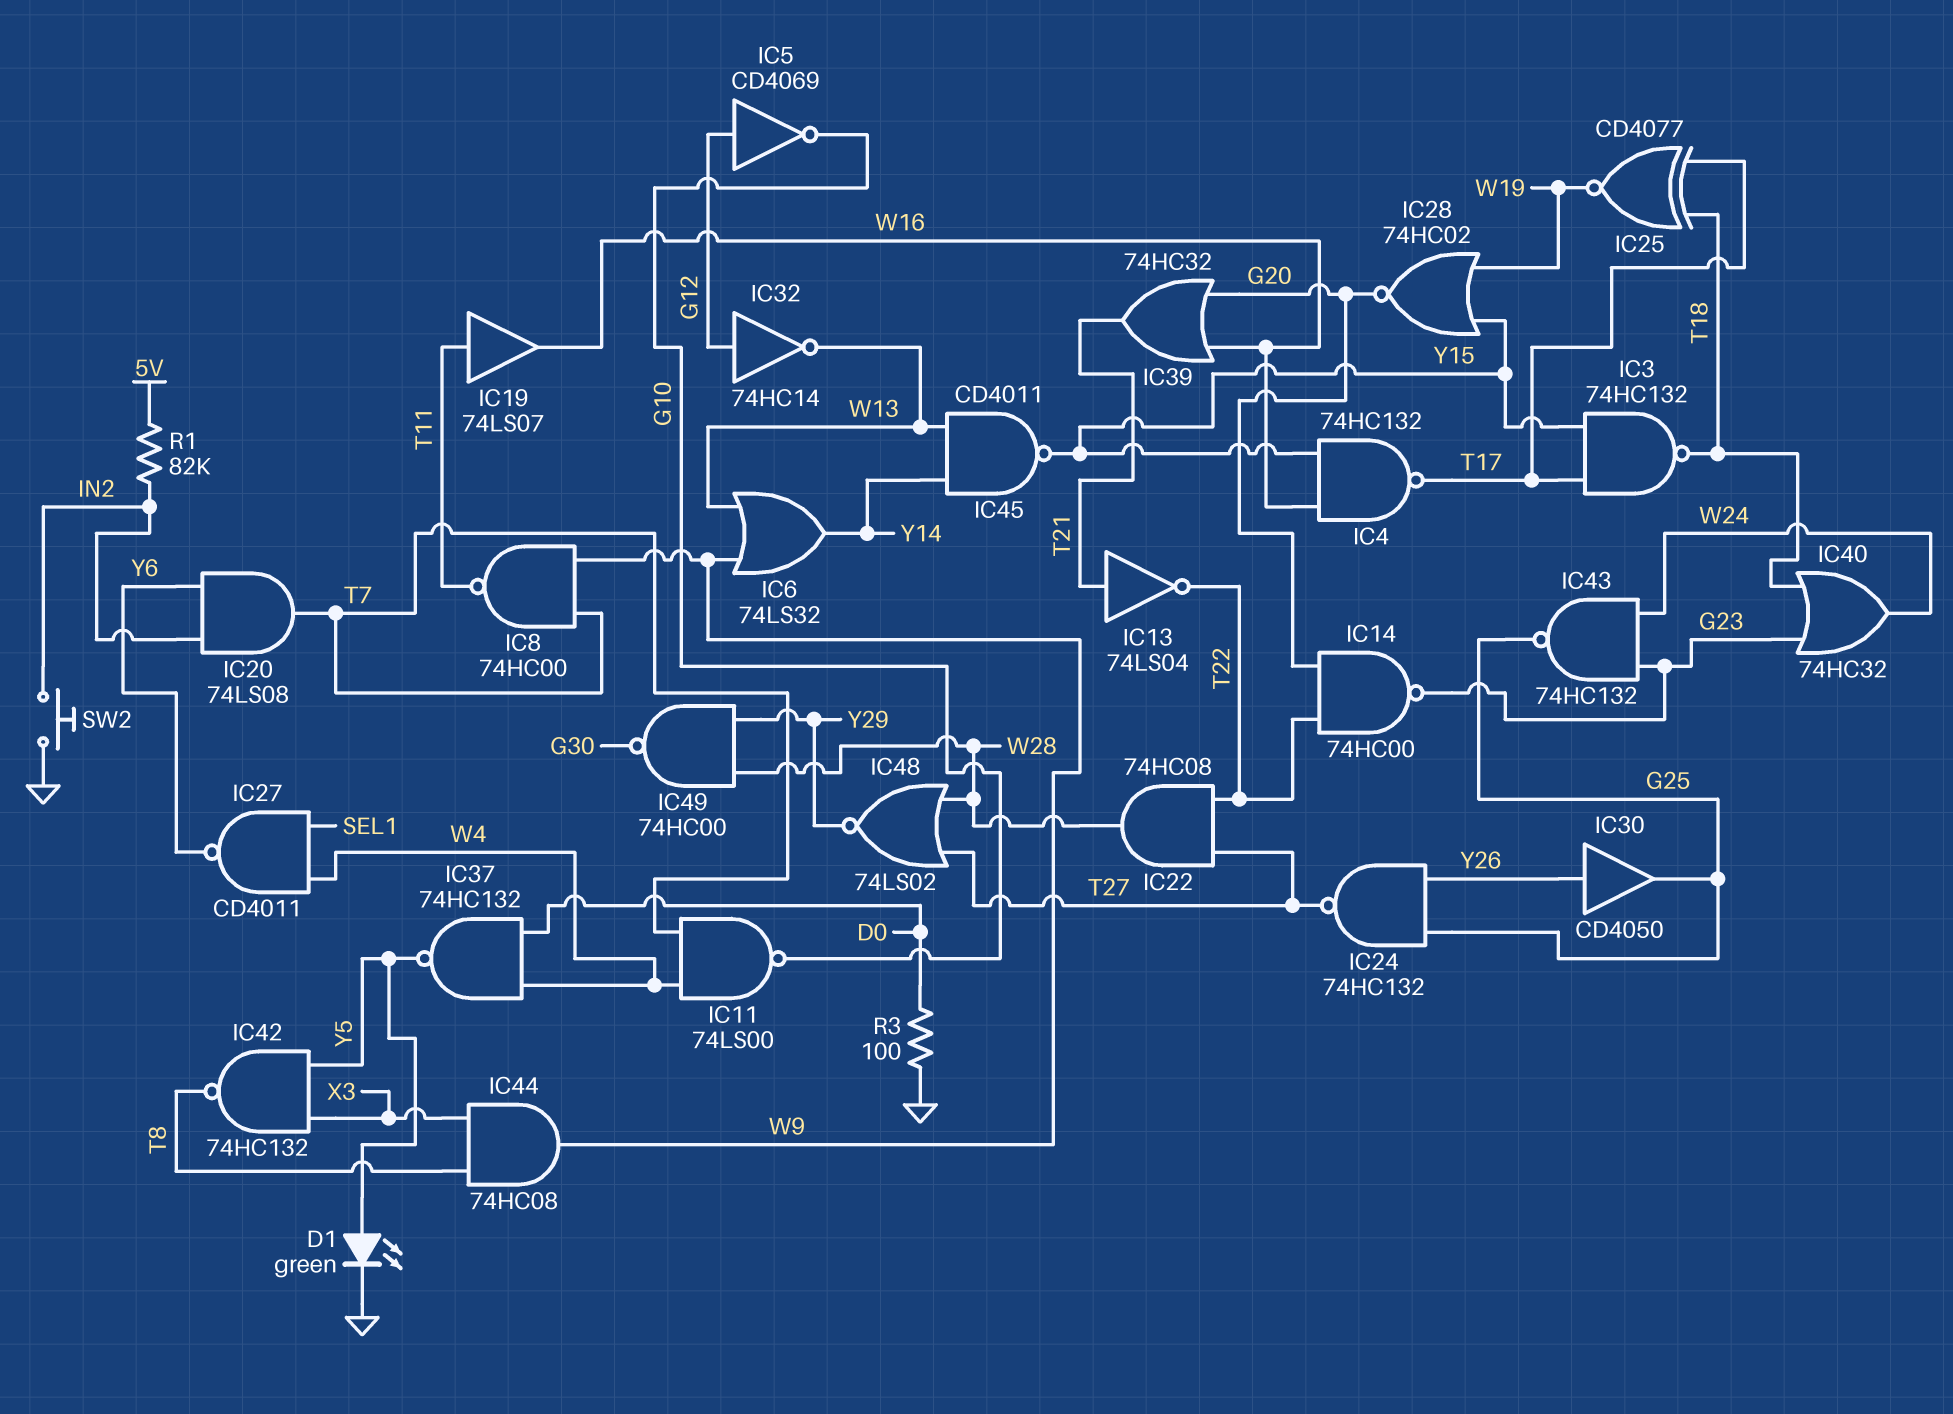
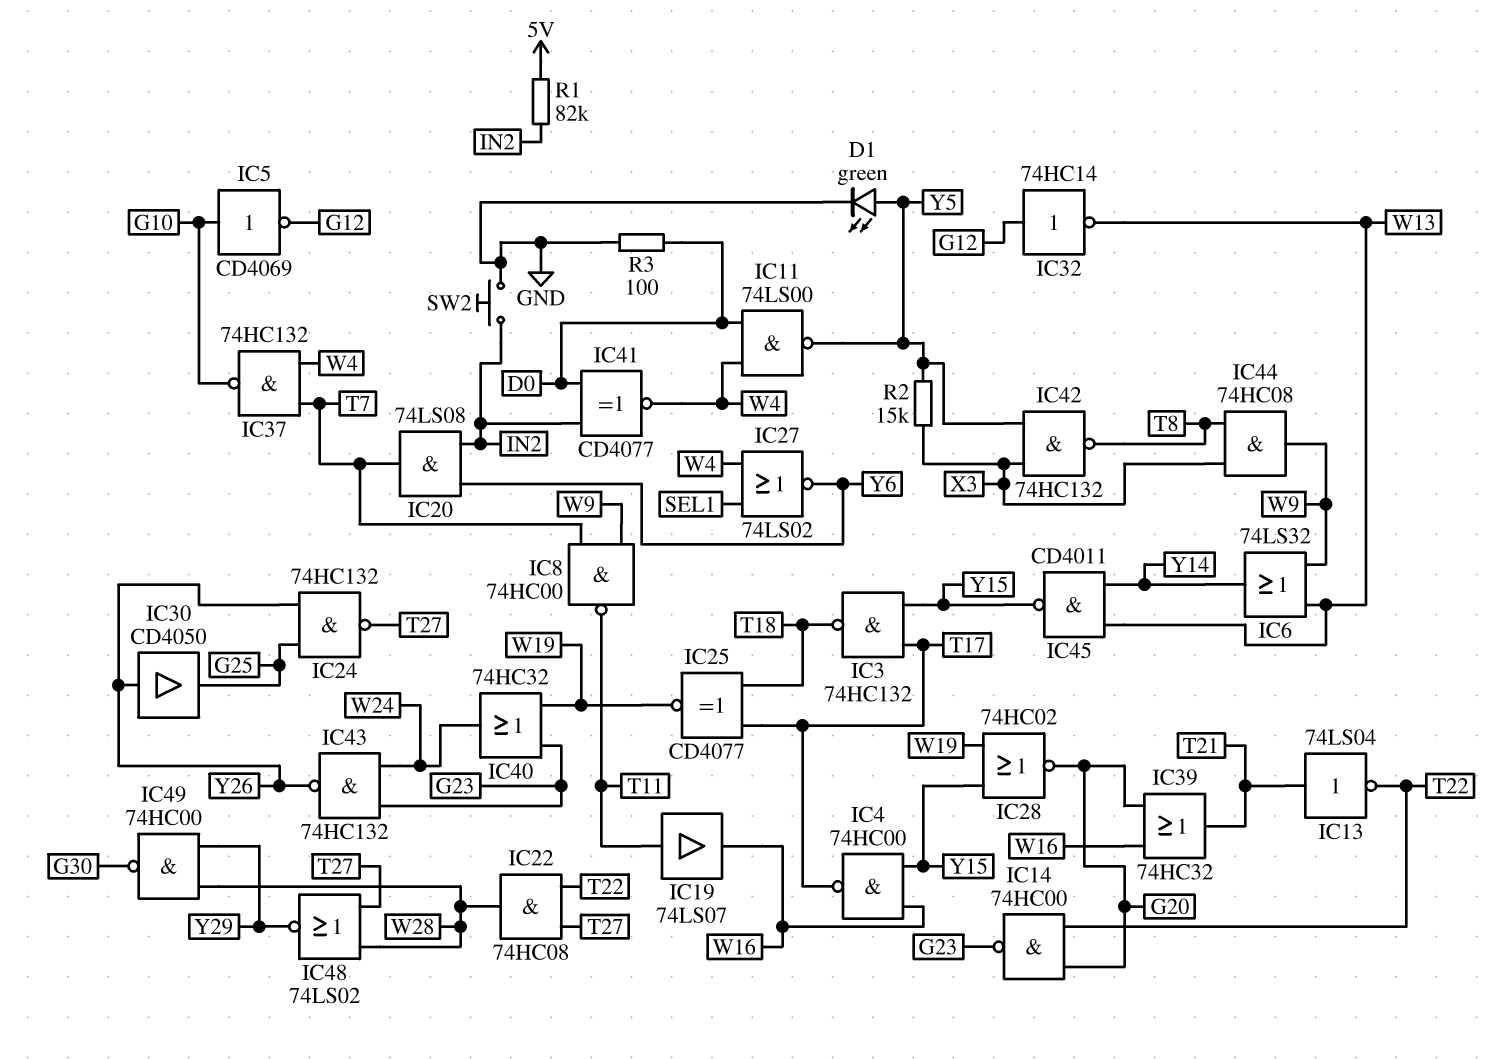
IC4: NAND 74HC132 (in W16, in Y15, out T17) -> NAND 74HC00 (in W16, in Y15, out T17)
IC5: NOT CD4069 (in G12, out G10) -> NOT CD4069 (in G10, out G12)
IC11: NAND 74LS00 (in T7, in W4, out G10) -> NAND 74LS00 (in D0, in W4, out Y5)
IC27: NAND CD4011 (in SEL1, in W4, out Y6) -> NOR 74LS02 (in SEL1, in W4, out Y6)
IC37: NAND 74HC132 (in D0, in W4, out Y5) -> NAND 74HC132 (in T7, in W4, out G10)
IC40: OR 74HC32 (in G23, in T18, out W24) -> OR 74HC32 (in G23, in W19, out W24)
IC41: none -> XNOR CD4077 (in D0, in IN2, out W4)
IC43: NAND 74HC132 (in G23, in W24, out G25) -> NAND 74HC132 (in G23, in W24, out Y26)
R2: none -> 15k (X3, Y5)

